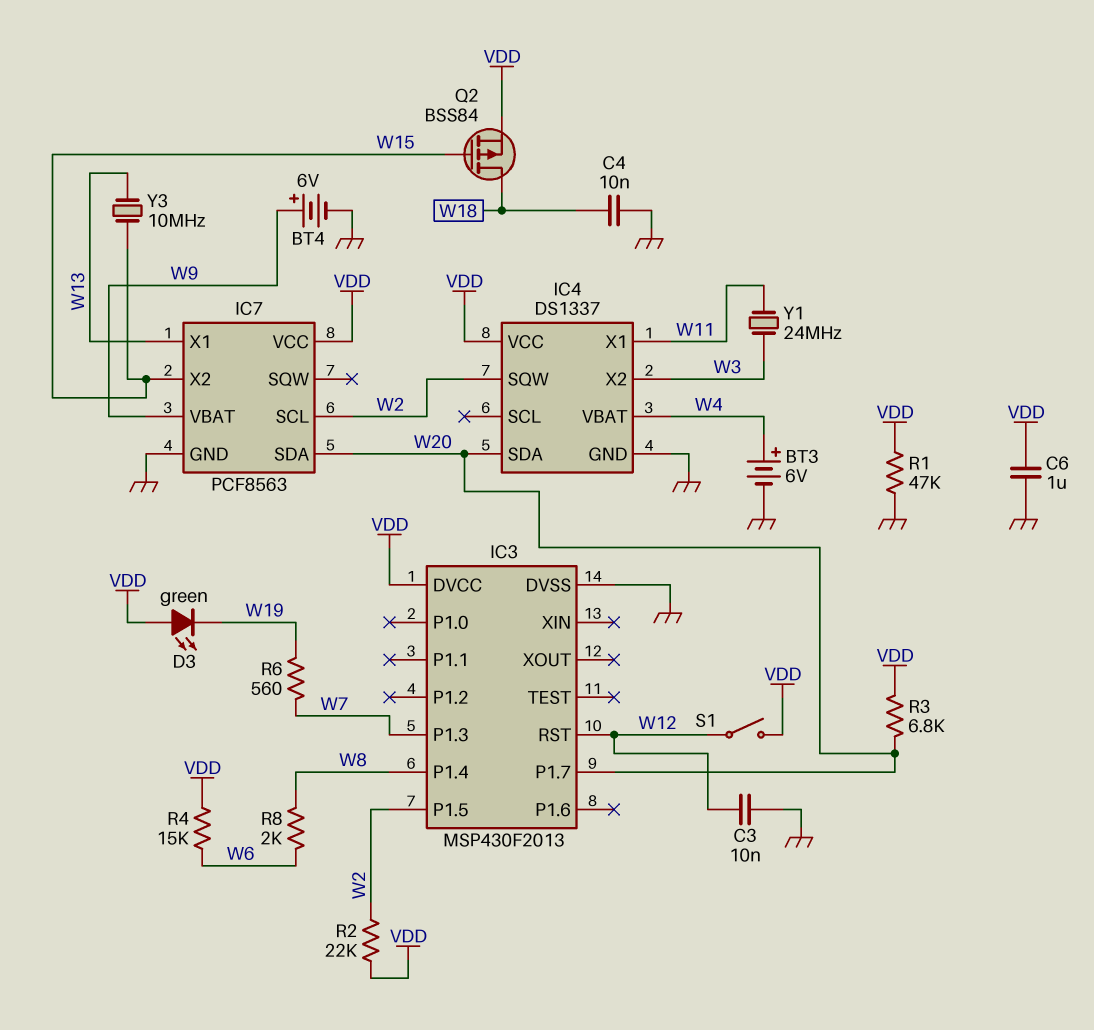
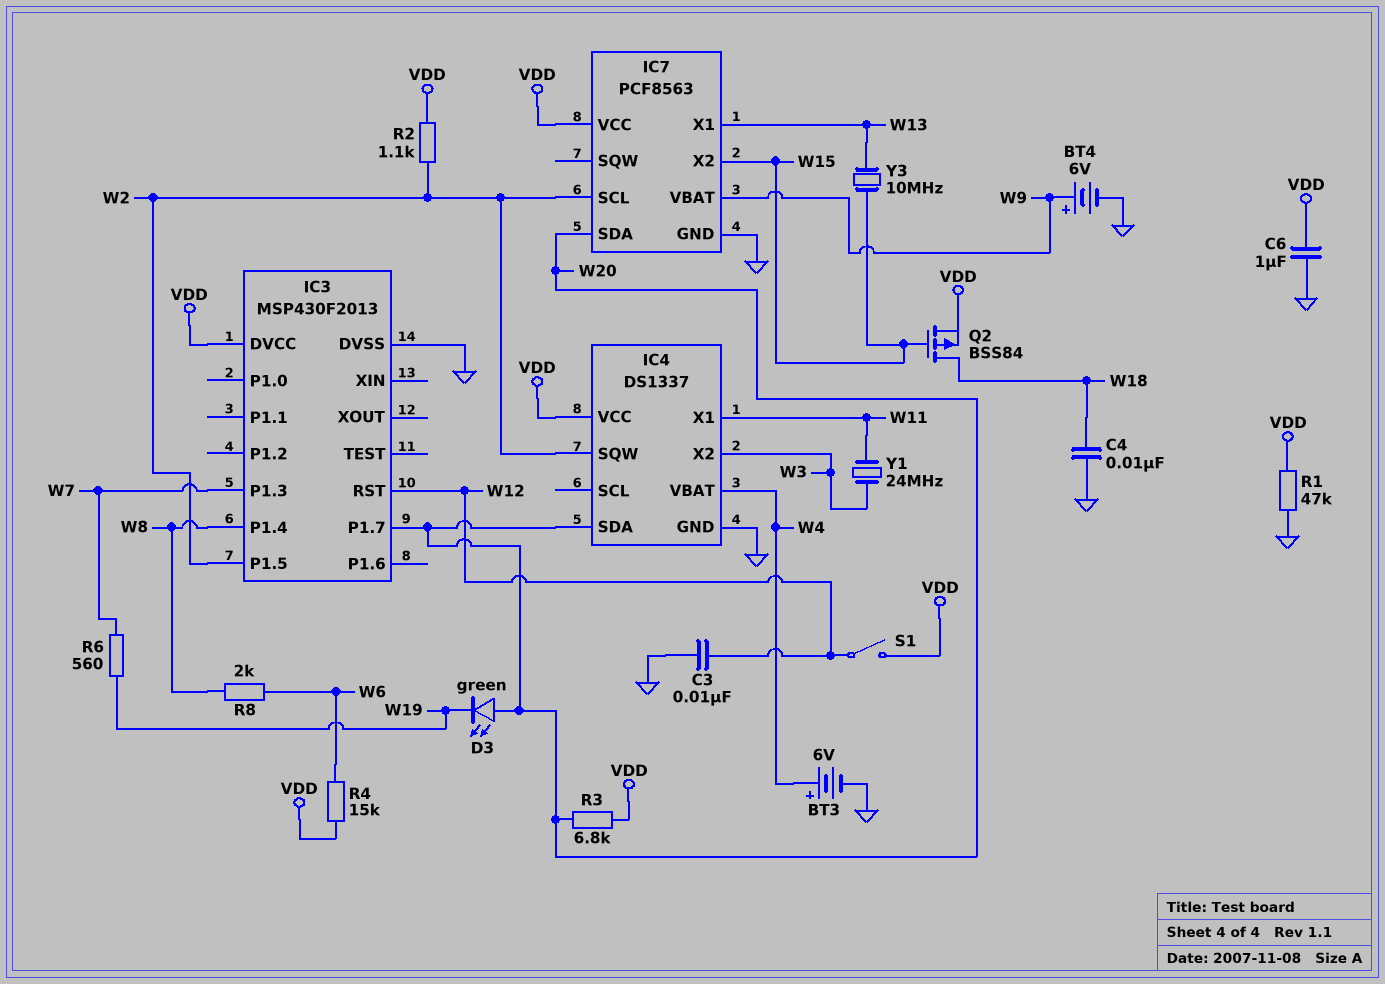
D3: LED green (A VDD, K W19) -> LED green (A W20, K W19)
R2: 22k (VDD, W2) -> 1.1k (VDD, W2)

